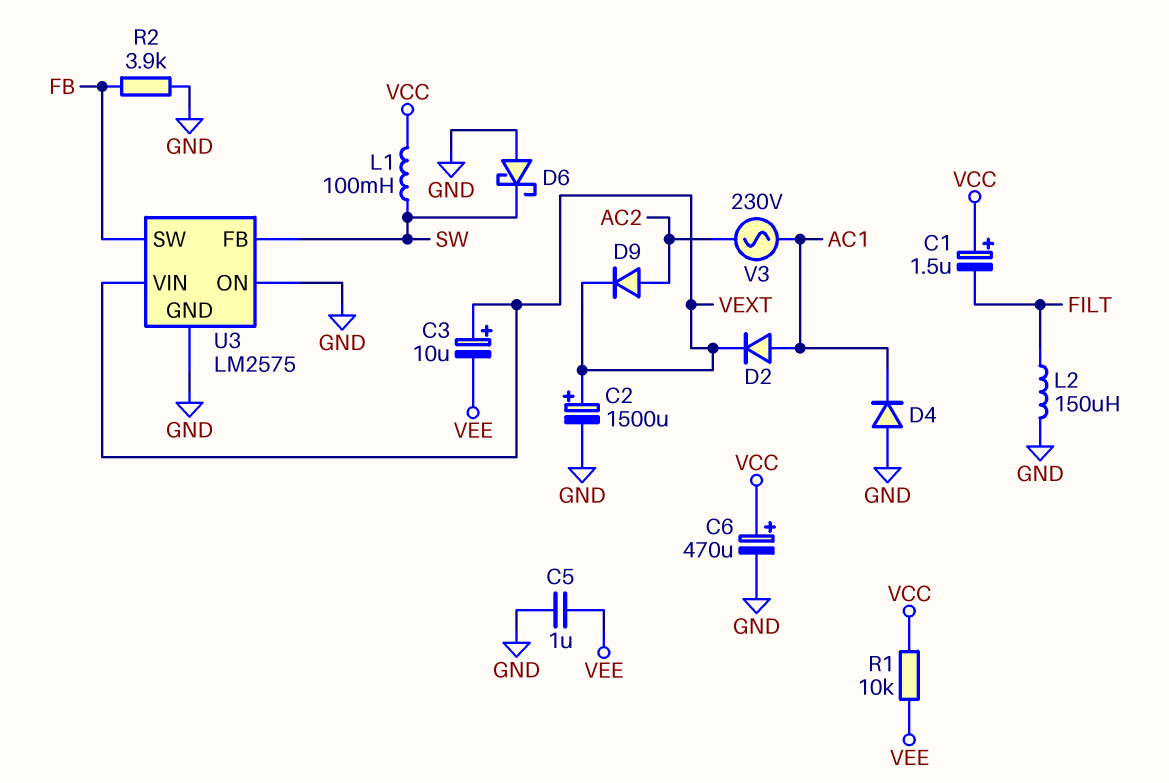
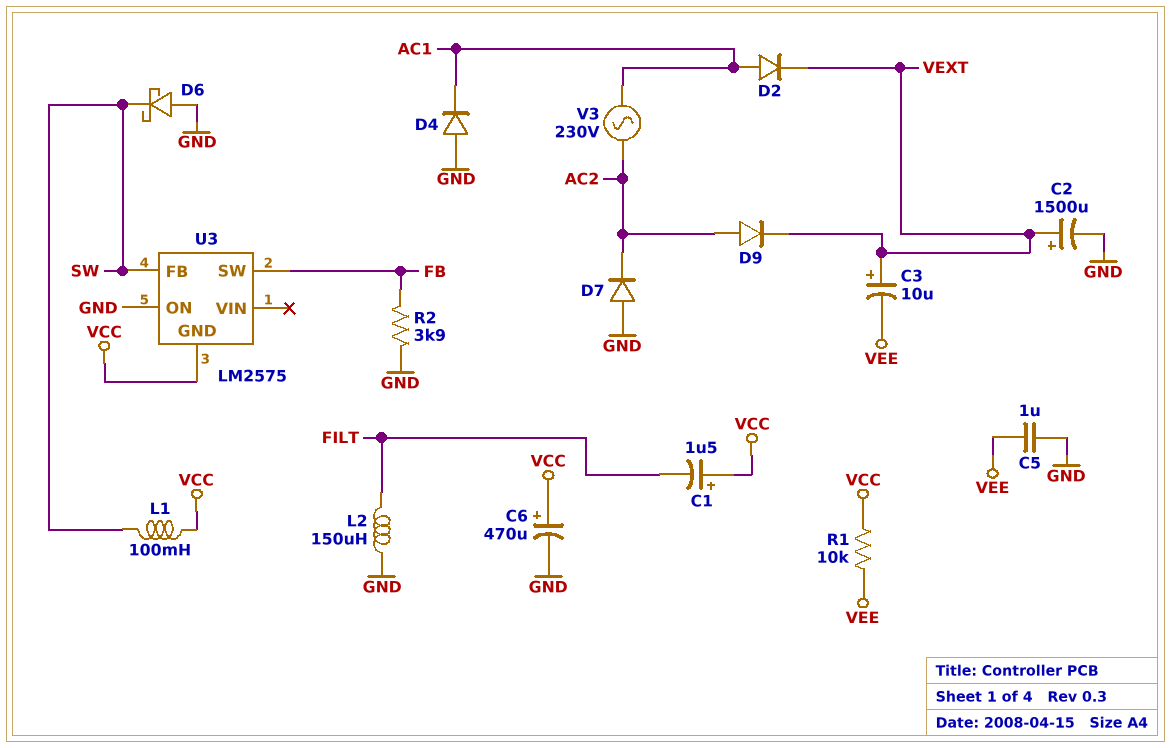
D7: none -> diode (A GND, K AC2)
U3 pin GND: GND -> VCC
U3 pin VIN: VEXT -> none

